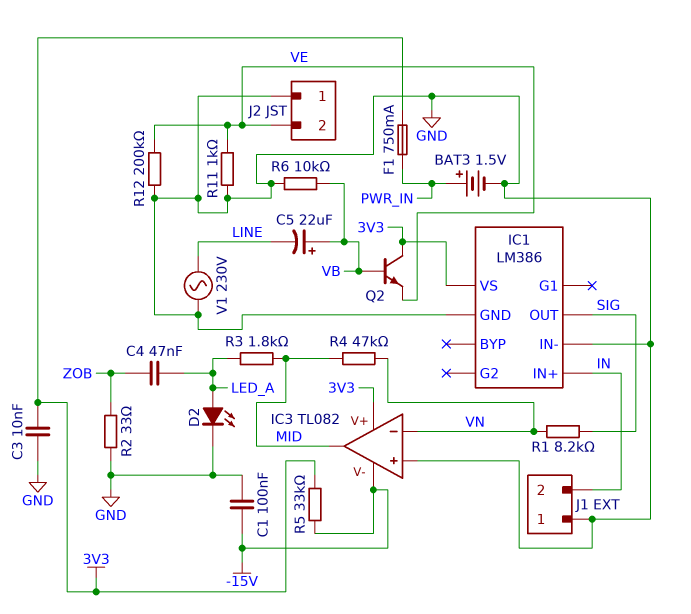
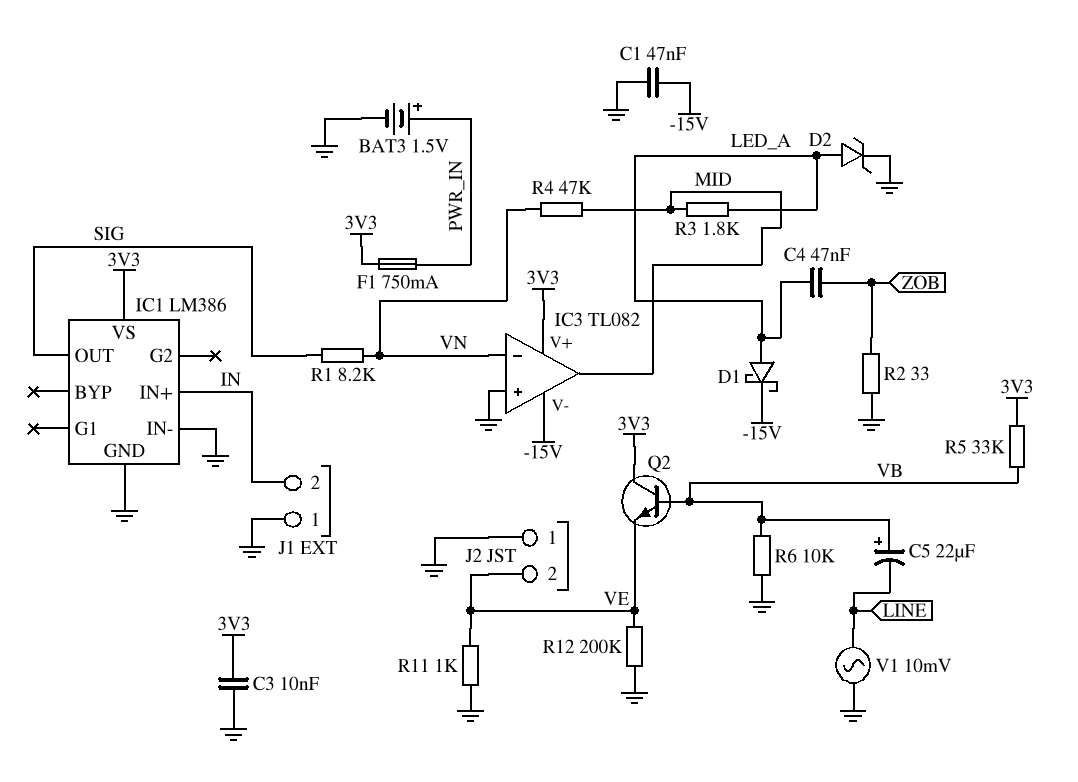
C1: 100nF (-15V, GND) -> 47nF (-15V, GND)
D1: none -> schottky (A LED_A, K -15V)
D2: LED (A LED_A, K GND) -> zener (A LED_A, K GND)
R5: 33k (-15V, 3V3) -> 33k (3V3, VB)
V1: AC 230V (GND, LINE) -> AC 10mV (GND, LINE)

